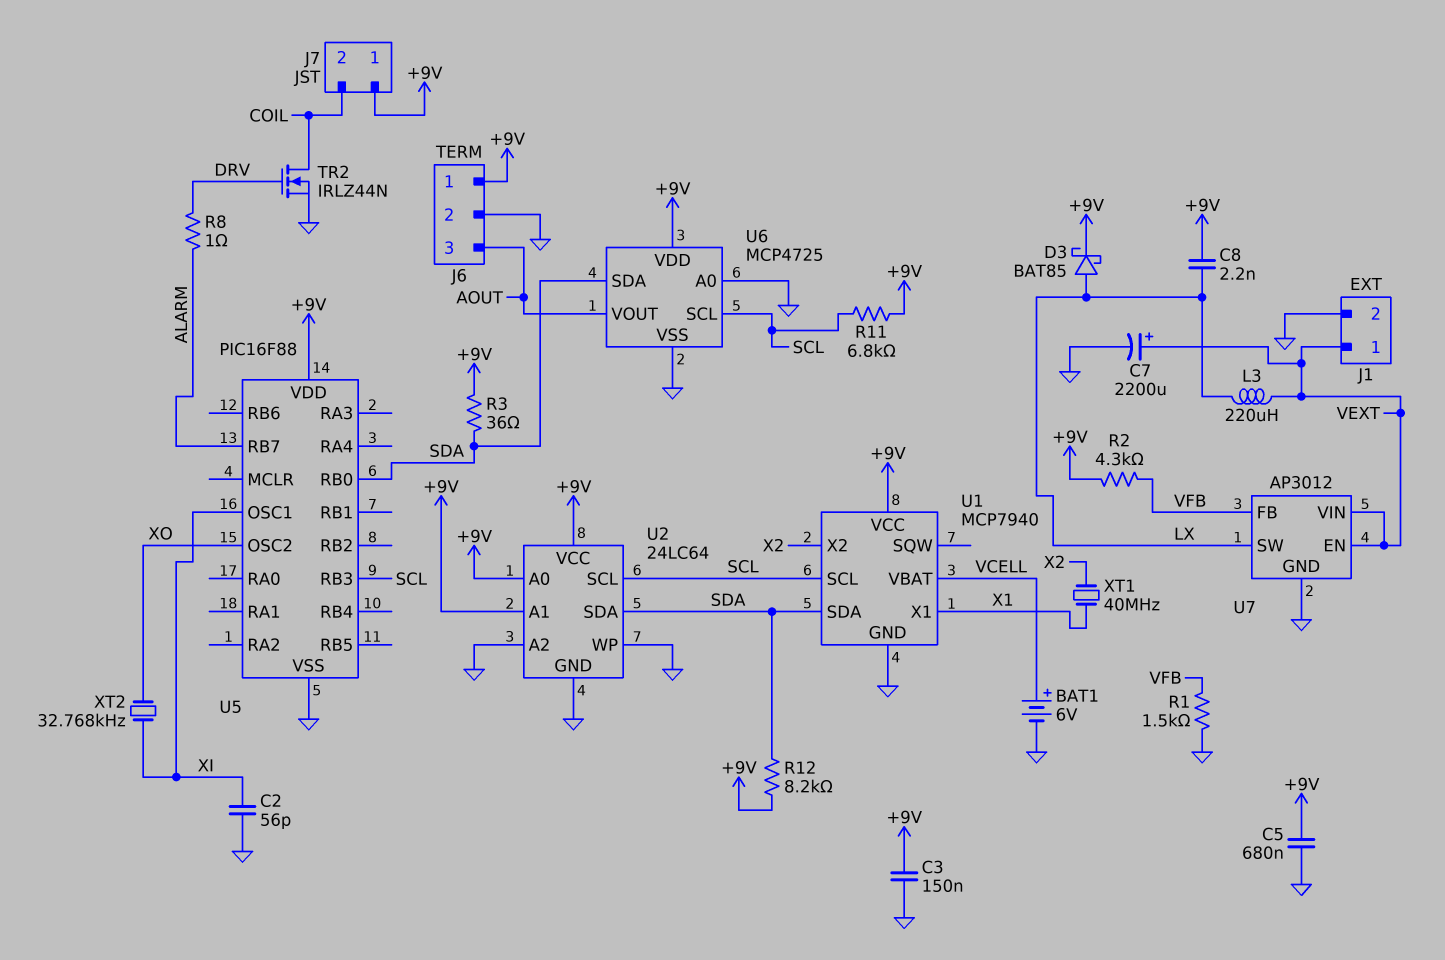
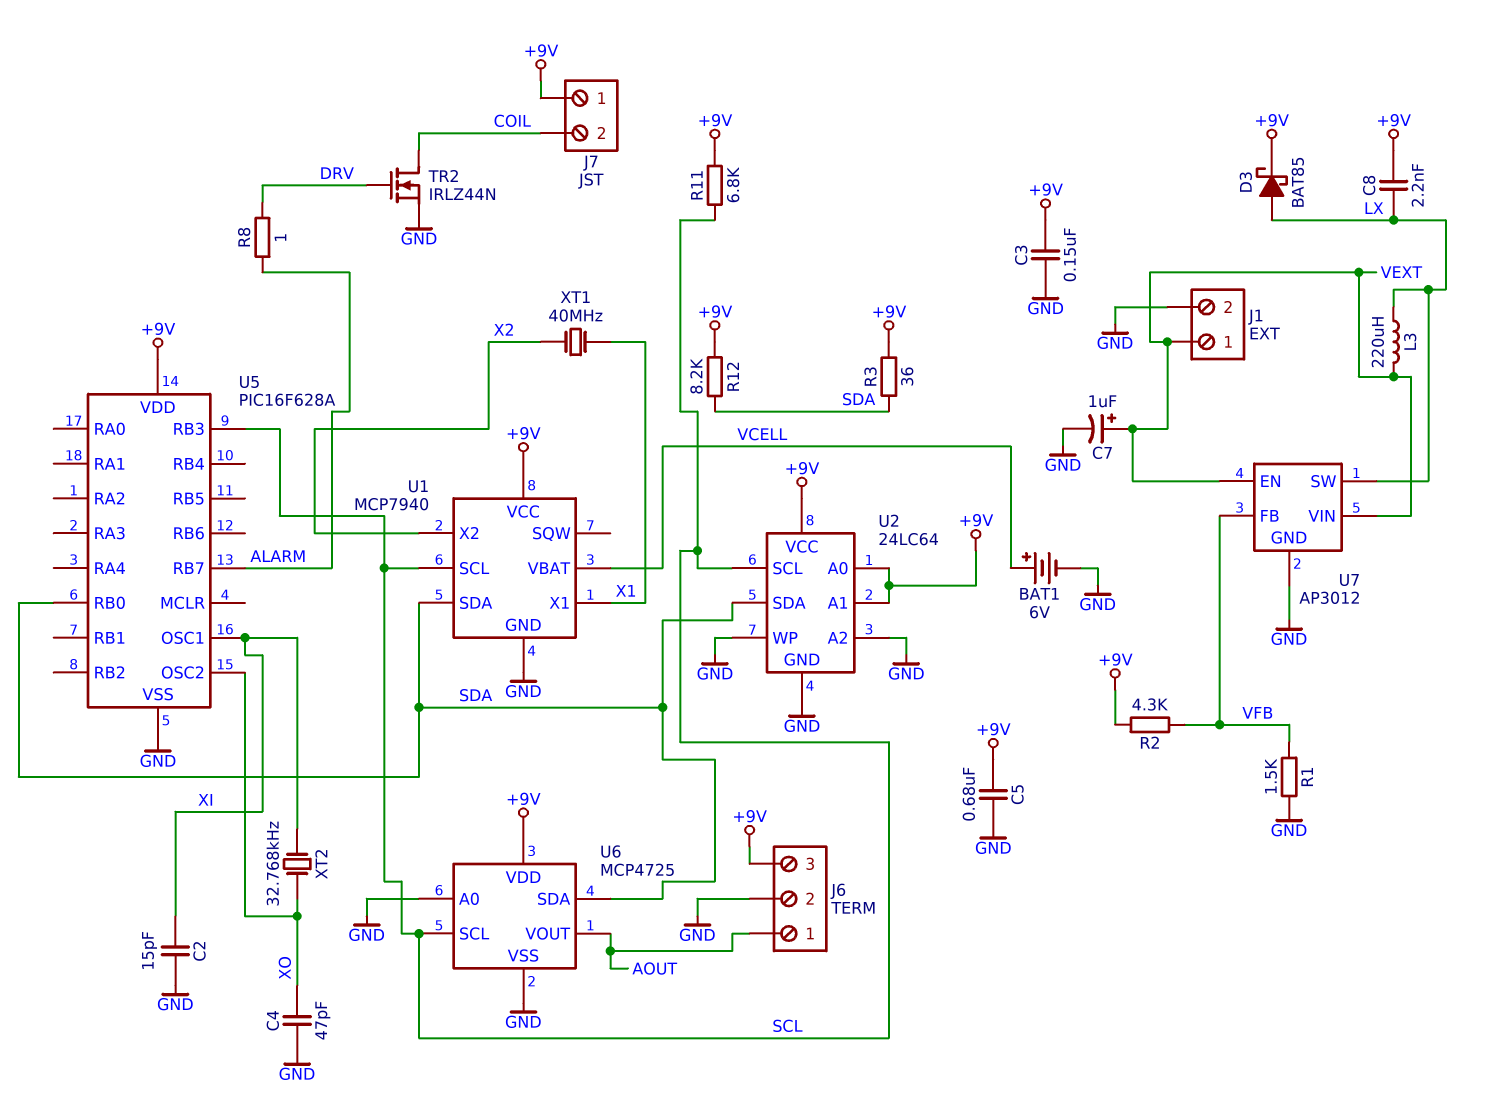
C2: 56pF (GND, XI) -> 15pF (GND, XI)
C4: none -> 47pF (GND, XO)
C7: 2200uF (plus VEXT, minus GND) -> 1uF (plus VEXT, minus GND)
J6 pin 1: +9V -> AOUT
J6 pin 3: AOUT -> +9V
U5: PIC16F88 -> PIC16F628A

